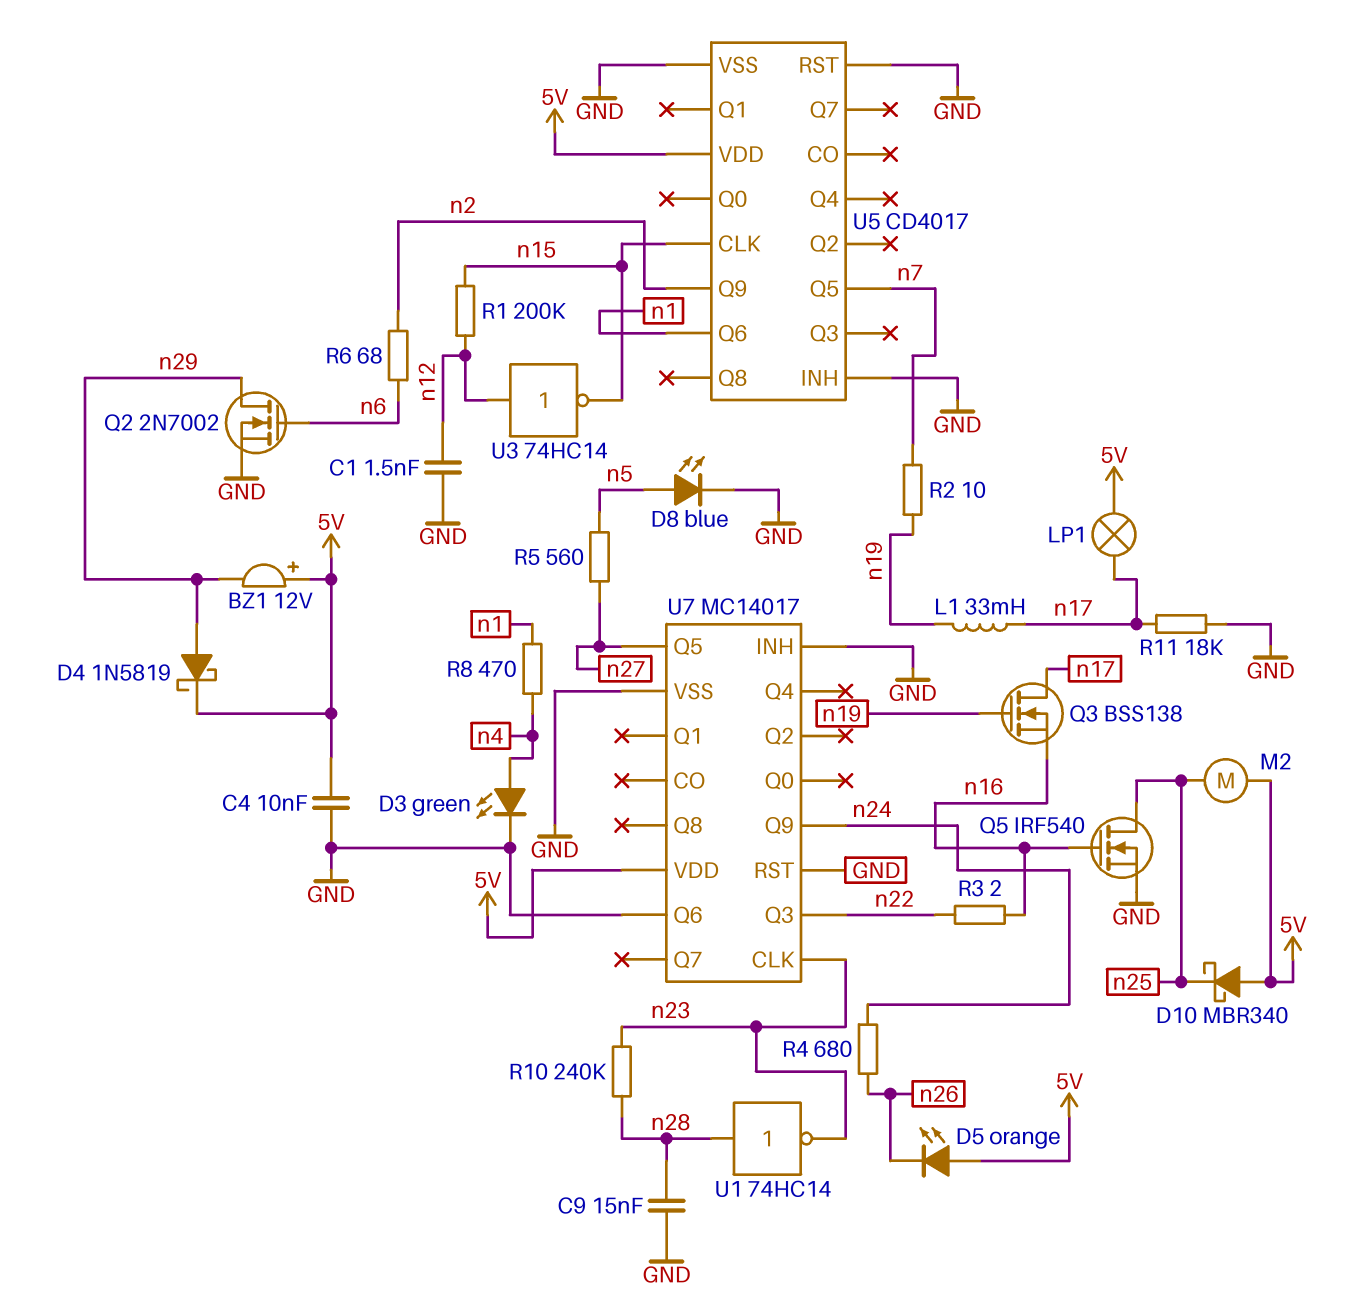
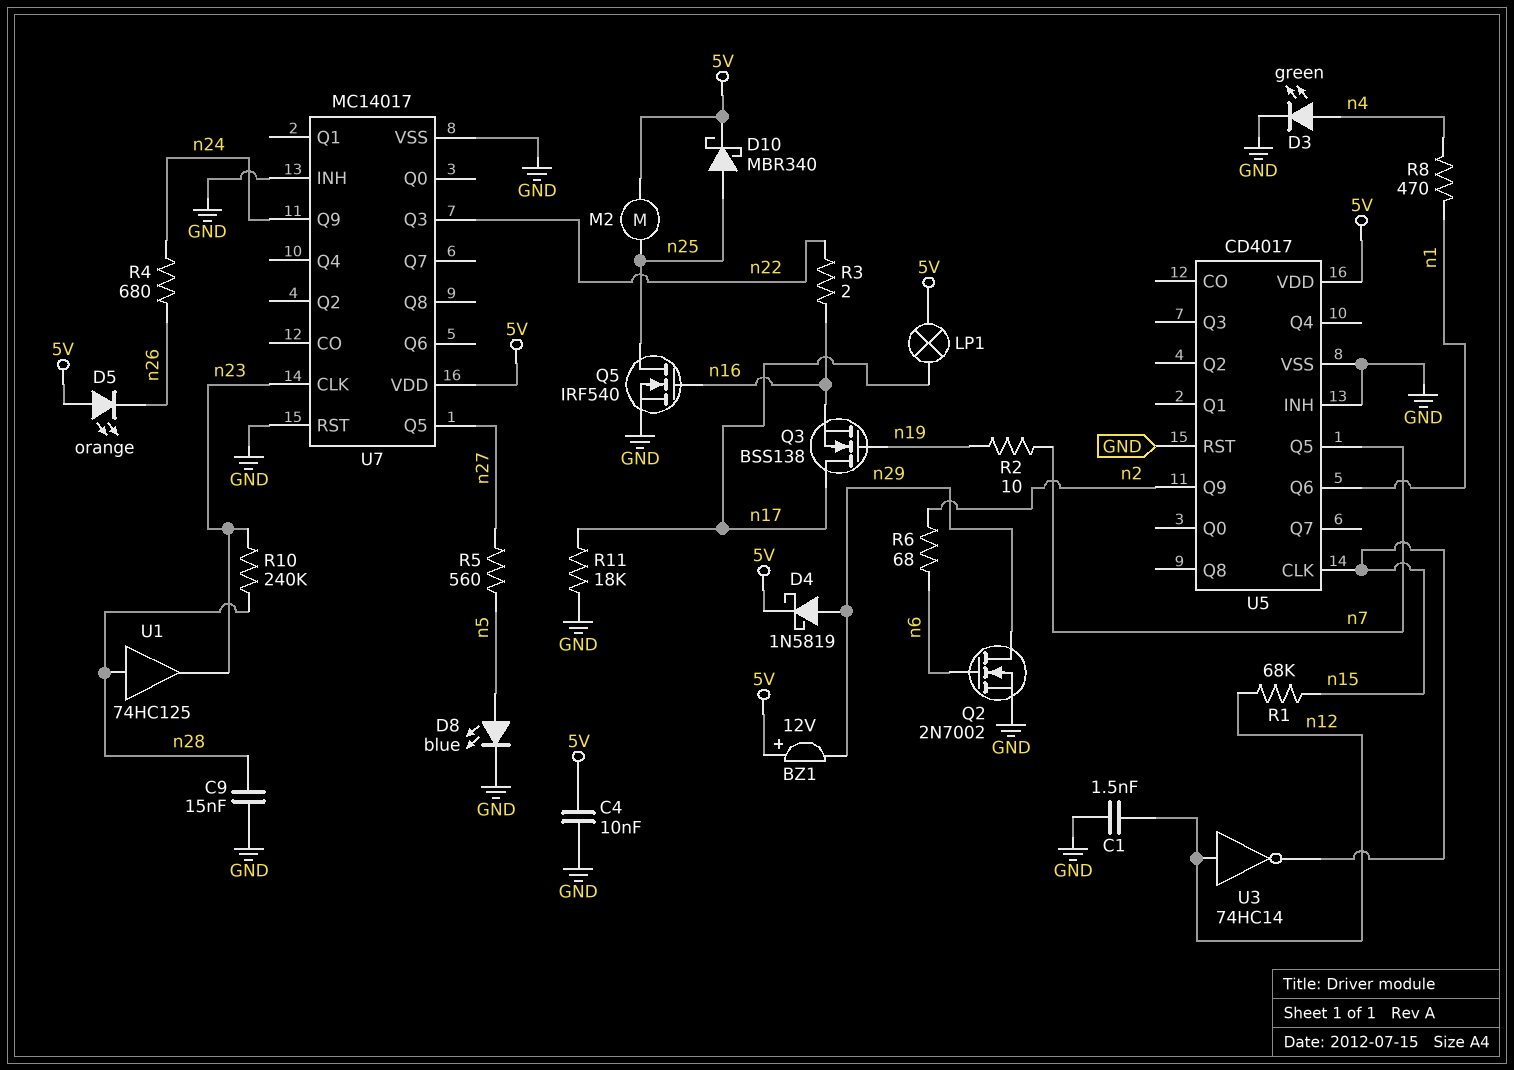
D10: schottky MBR340 (A 5V, K n25) -> schottky MBR340 (A n25, K 5V)
L1: 33mH (n17, n19) -> none
R1: 200k (n12, n15) -> 68k (n12, n15)
U1: NOT 74HC14 (in n28, out n23) -> buffer 74HC125 (in n28, out n23)
U7 pin Q6: GND -> none

